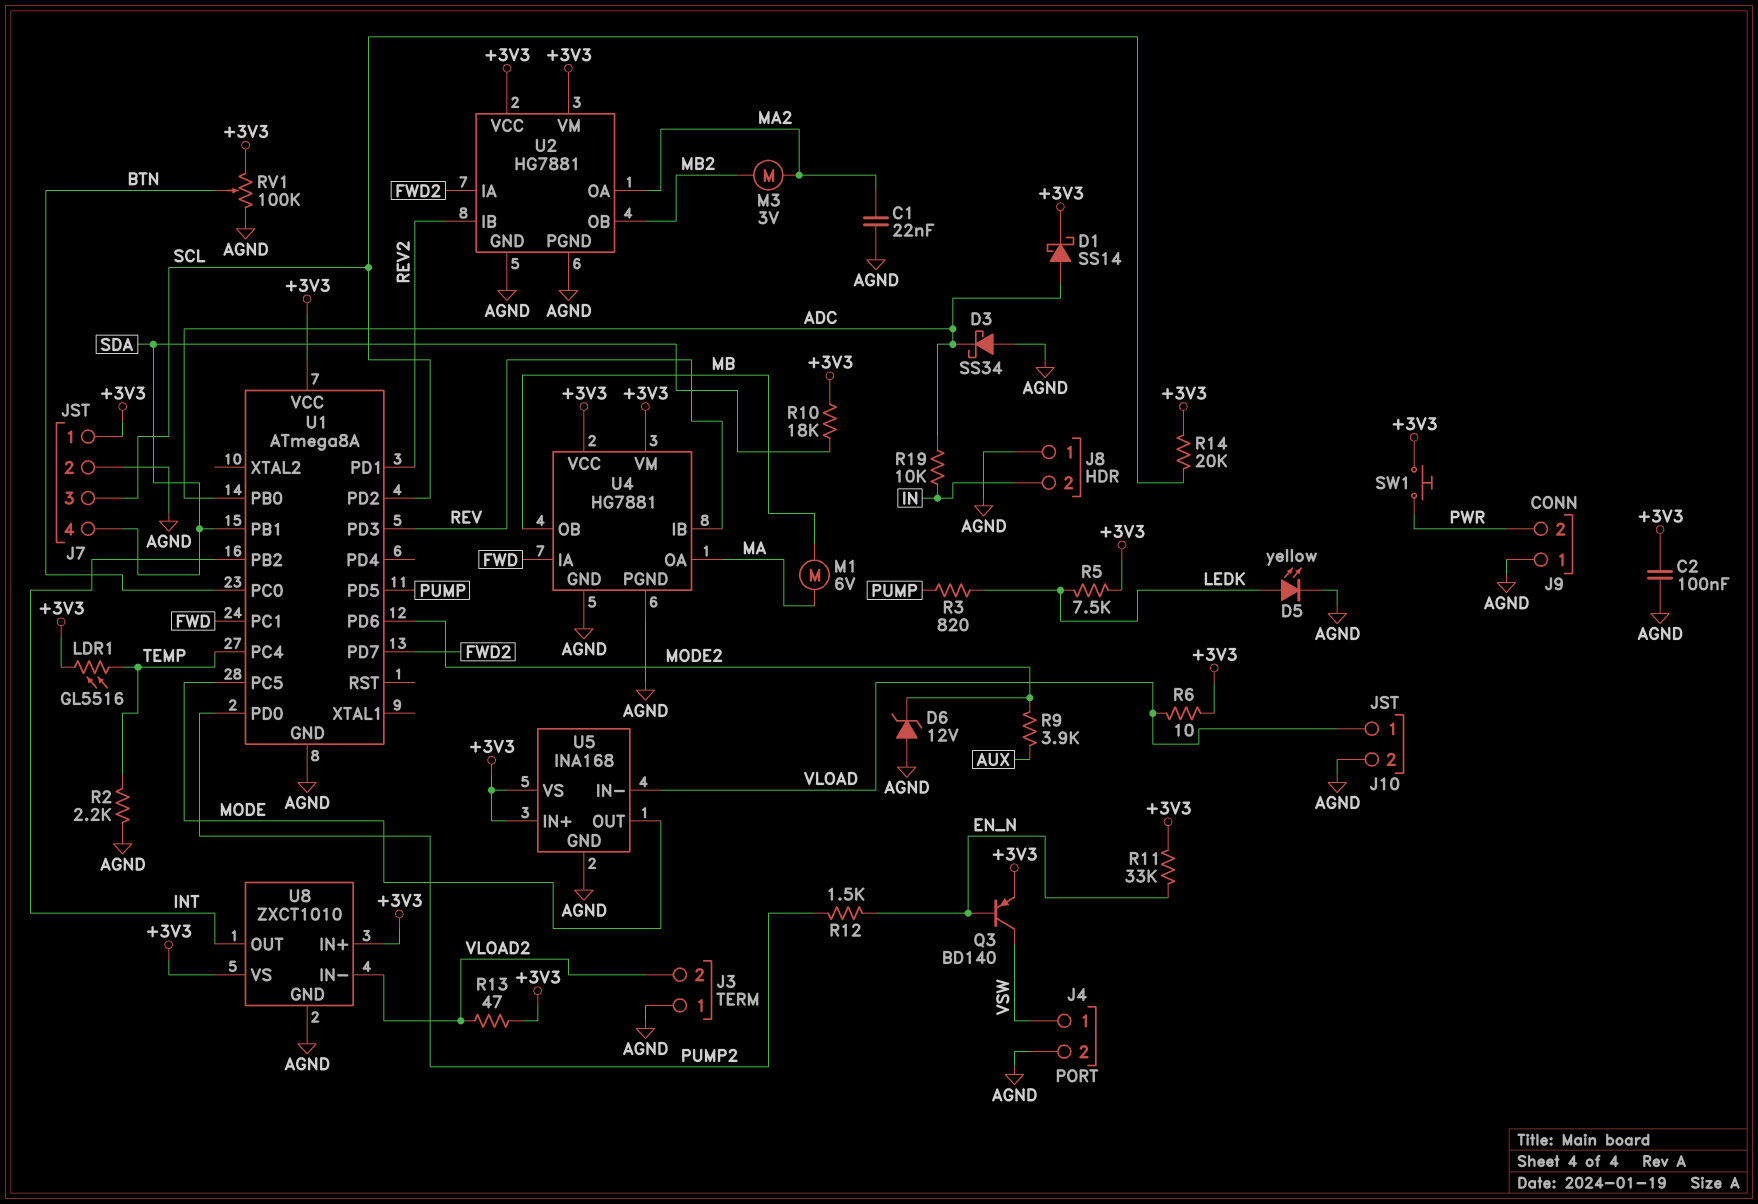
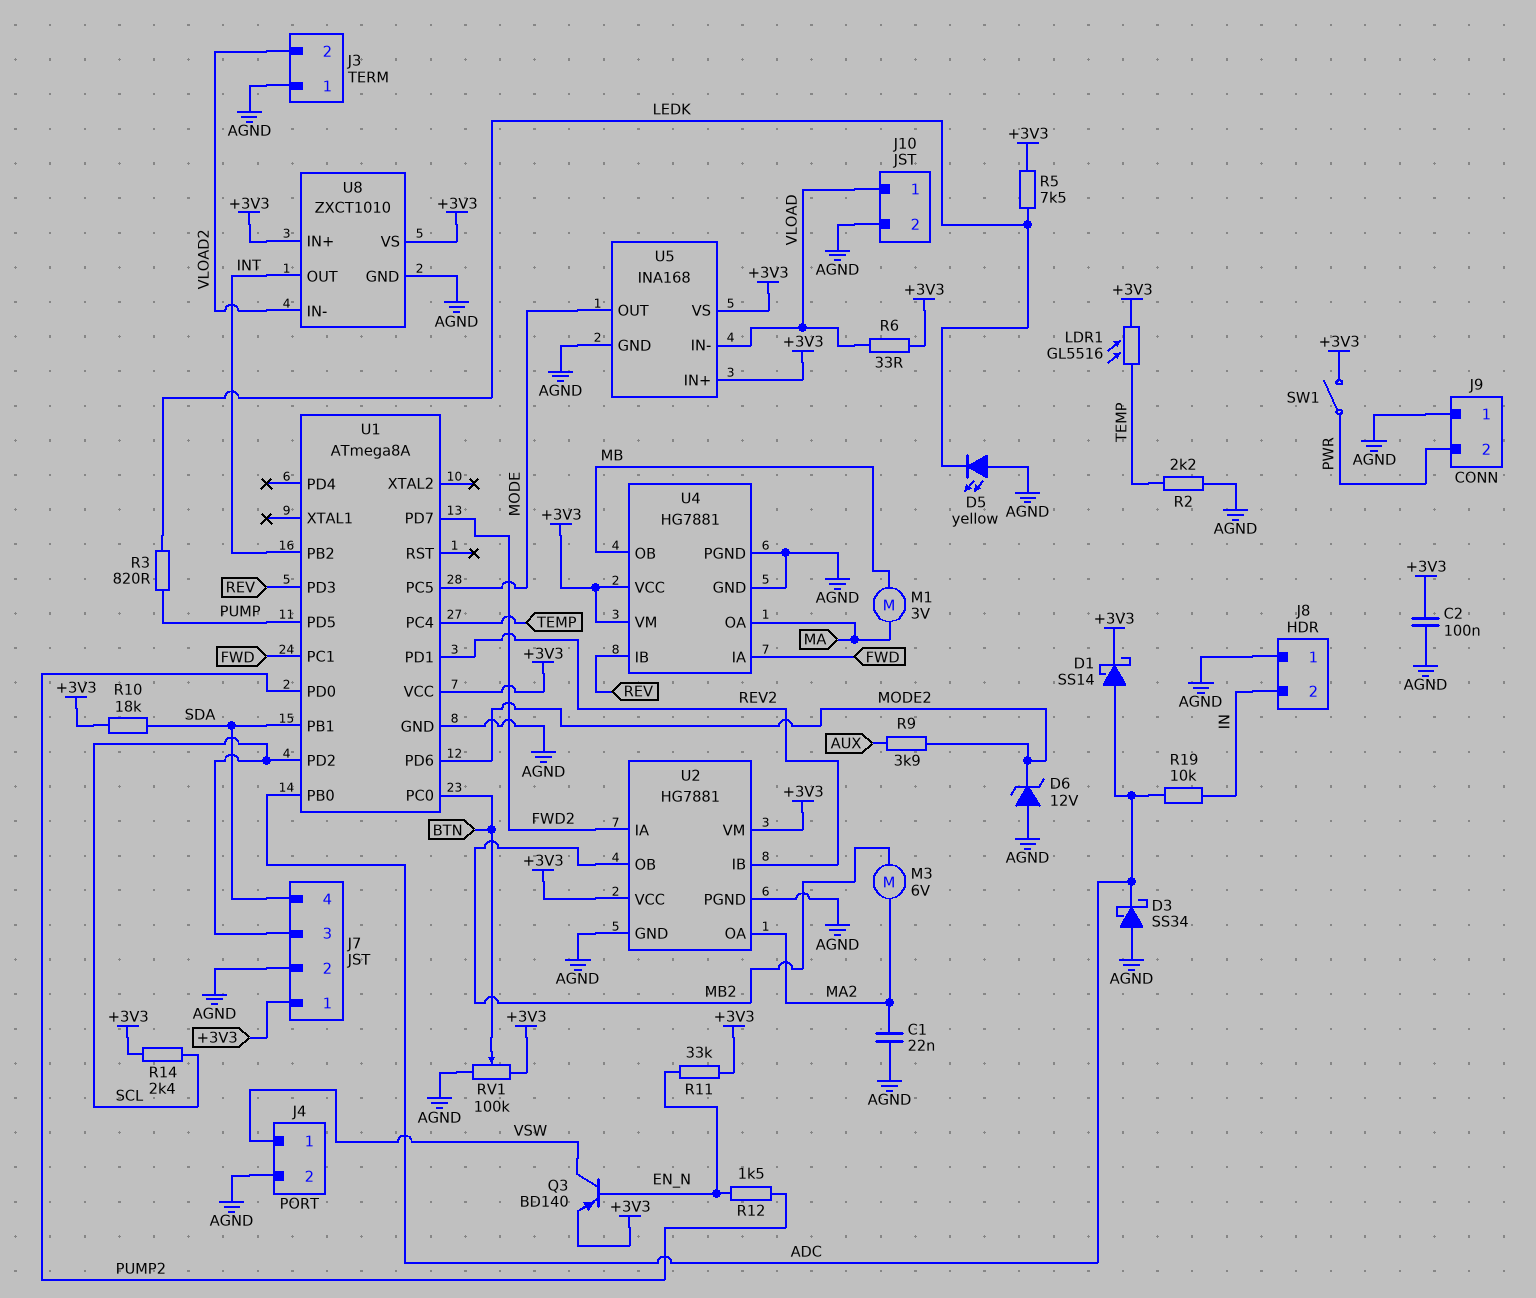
D5: LED yellow (A LEDK, K AGND) -> LED yellow (A AGND, K LEDK)
M1: motor 6V (MA, MB) -> motor 3V (MA, MB)
M3: motor 3V (MA2, MB2) -> motor 6V (MA2, MB2)
R6: 10 (+3V3, VLOAD) -> 33 (+3V3, VLOAD)
R13: 47 (+3V3, VLOAD2) -> none
R14: 20k (+3V3, SCL) -> 2.4k (+3V3, SCL)
SW1: button (+3V3, PWR) -> switch (+3V3, PWR)

